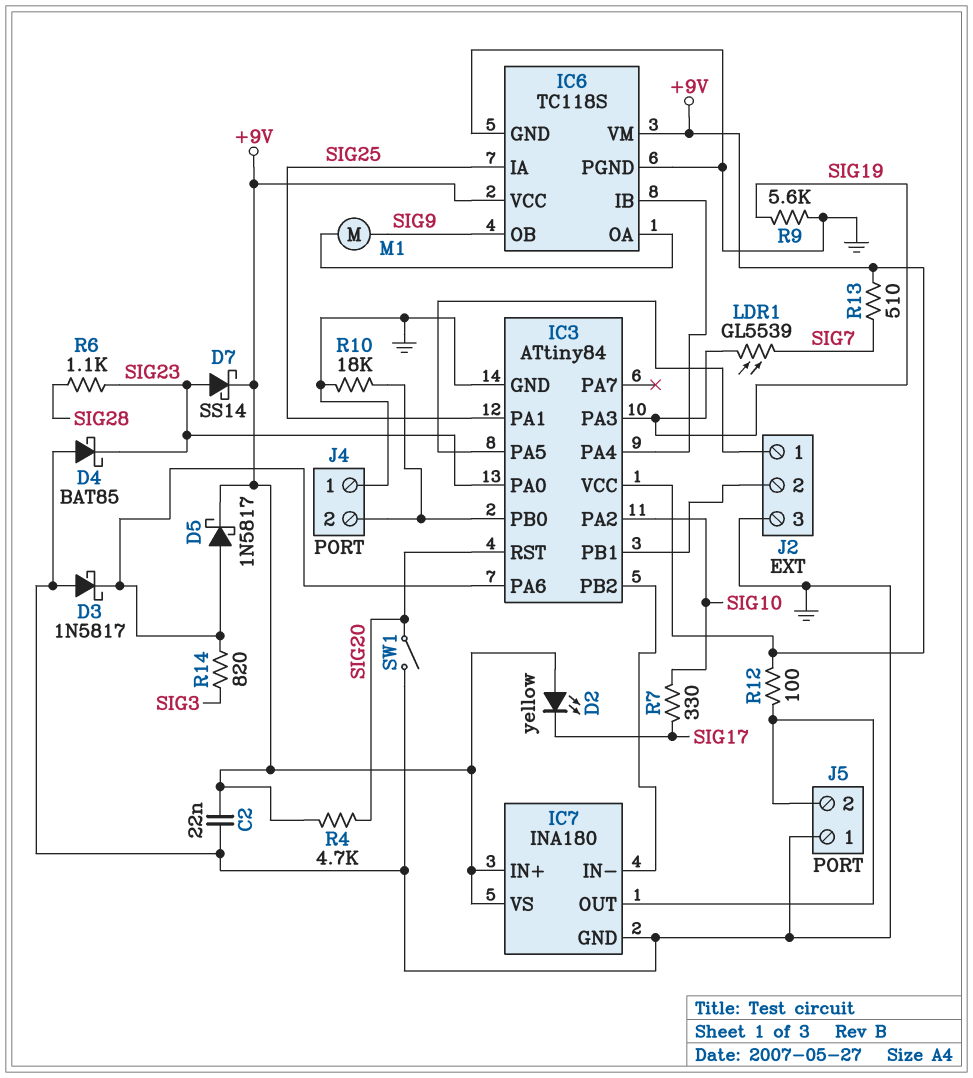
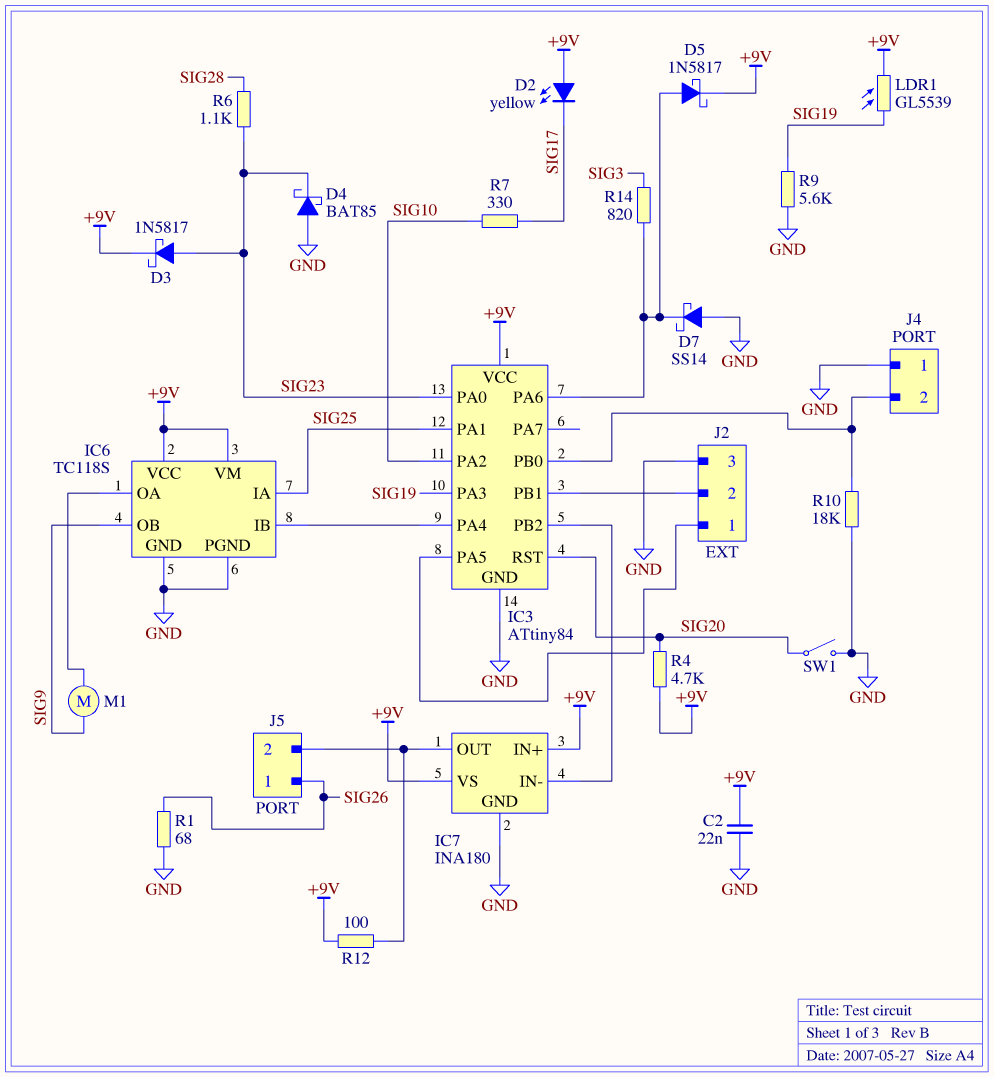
D3: schottky 1N5817 (A GND, K IC3/PA6) -> schottky 1N5817 (A SIG23, K +9V)
D7: schottky SS14 (A SIG23, K +9V) -> schottky SS14 (A GND, K IC3/PA6)
J5 pin 1: GND -> SIG26
LDR1: GL5539 (SIG7, SIG19) -> GL5539 (+9V, SIG19)
R1: none -> 68 (GND, SIG26)
R13: 510 (+9V, SIG7) -> none

